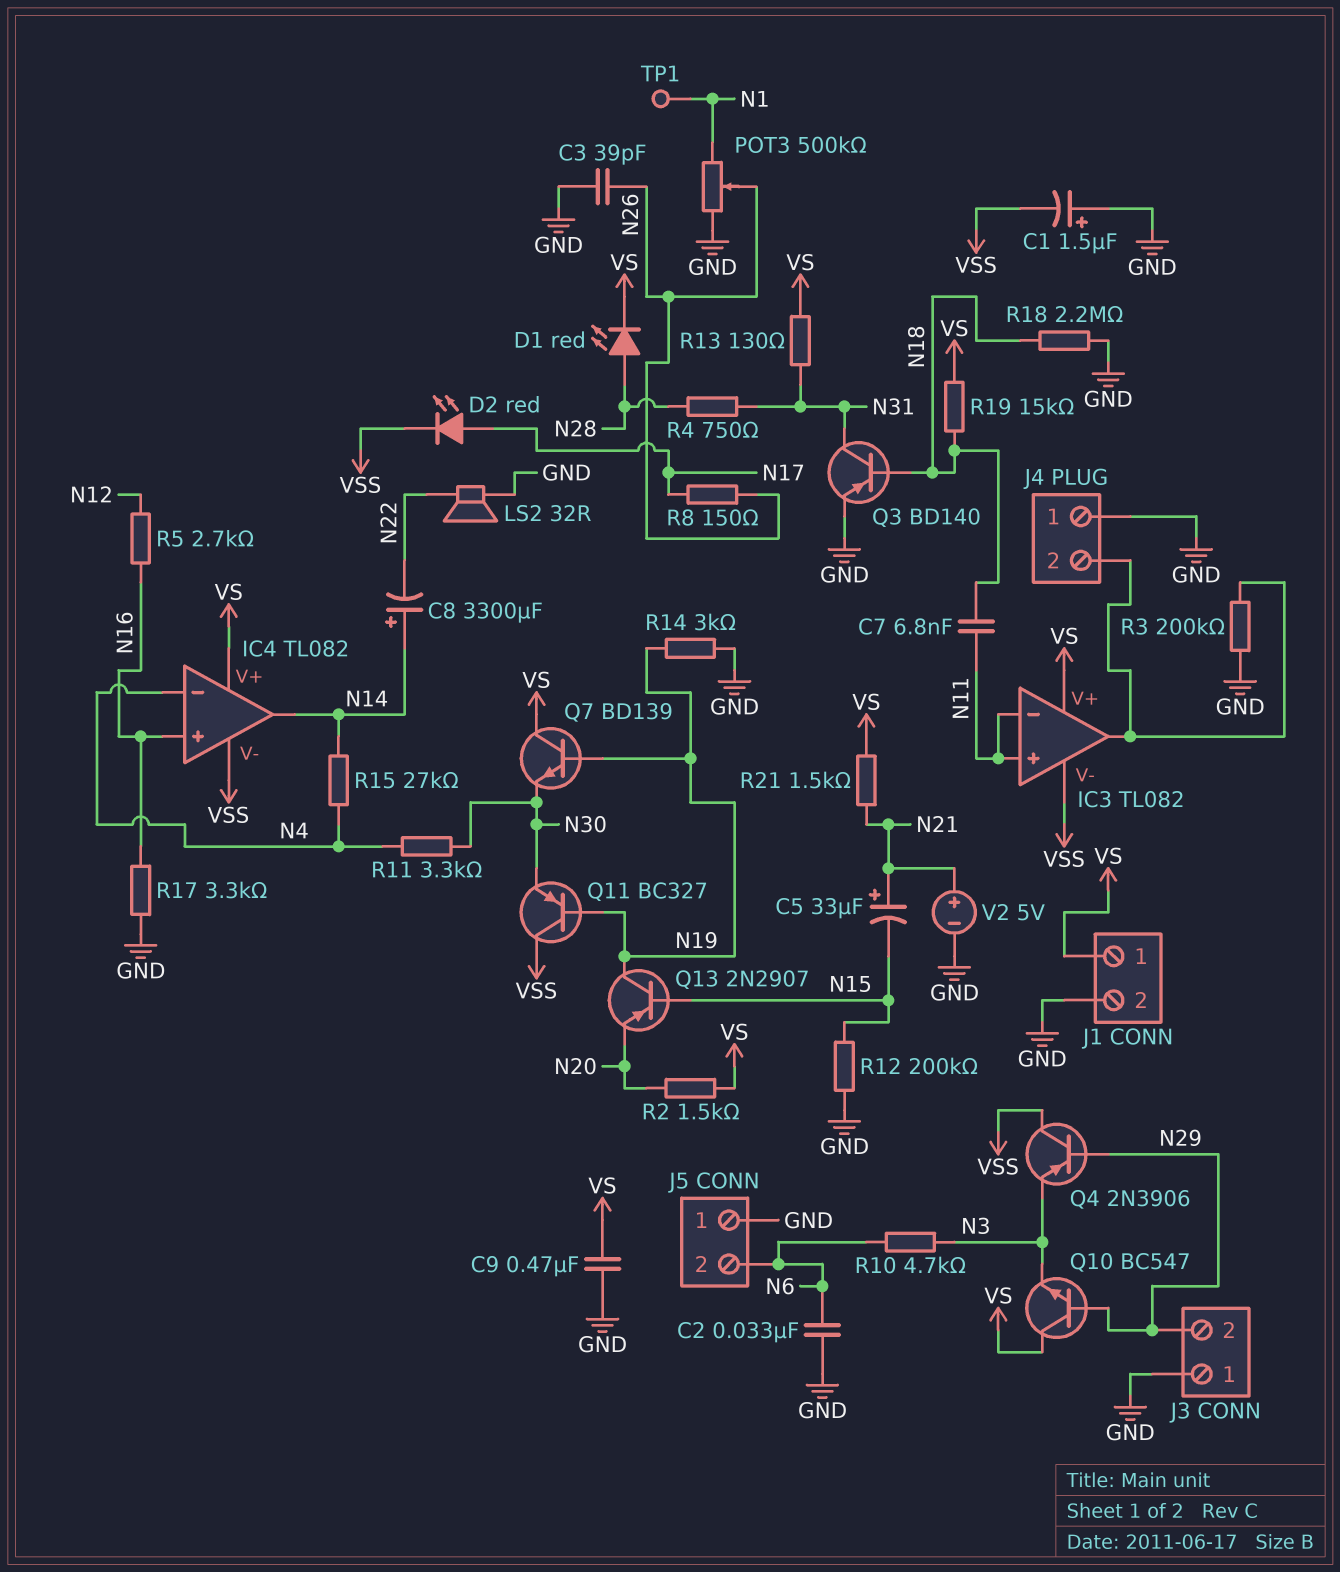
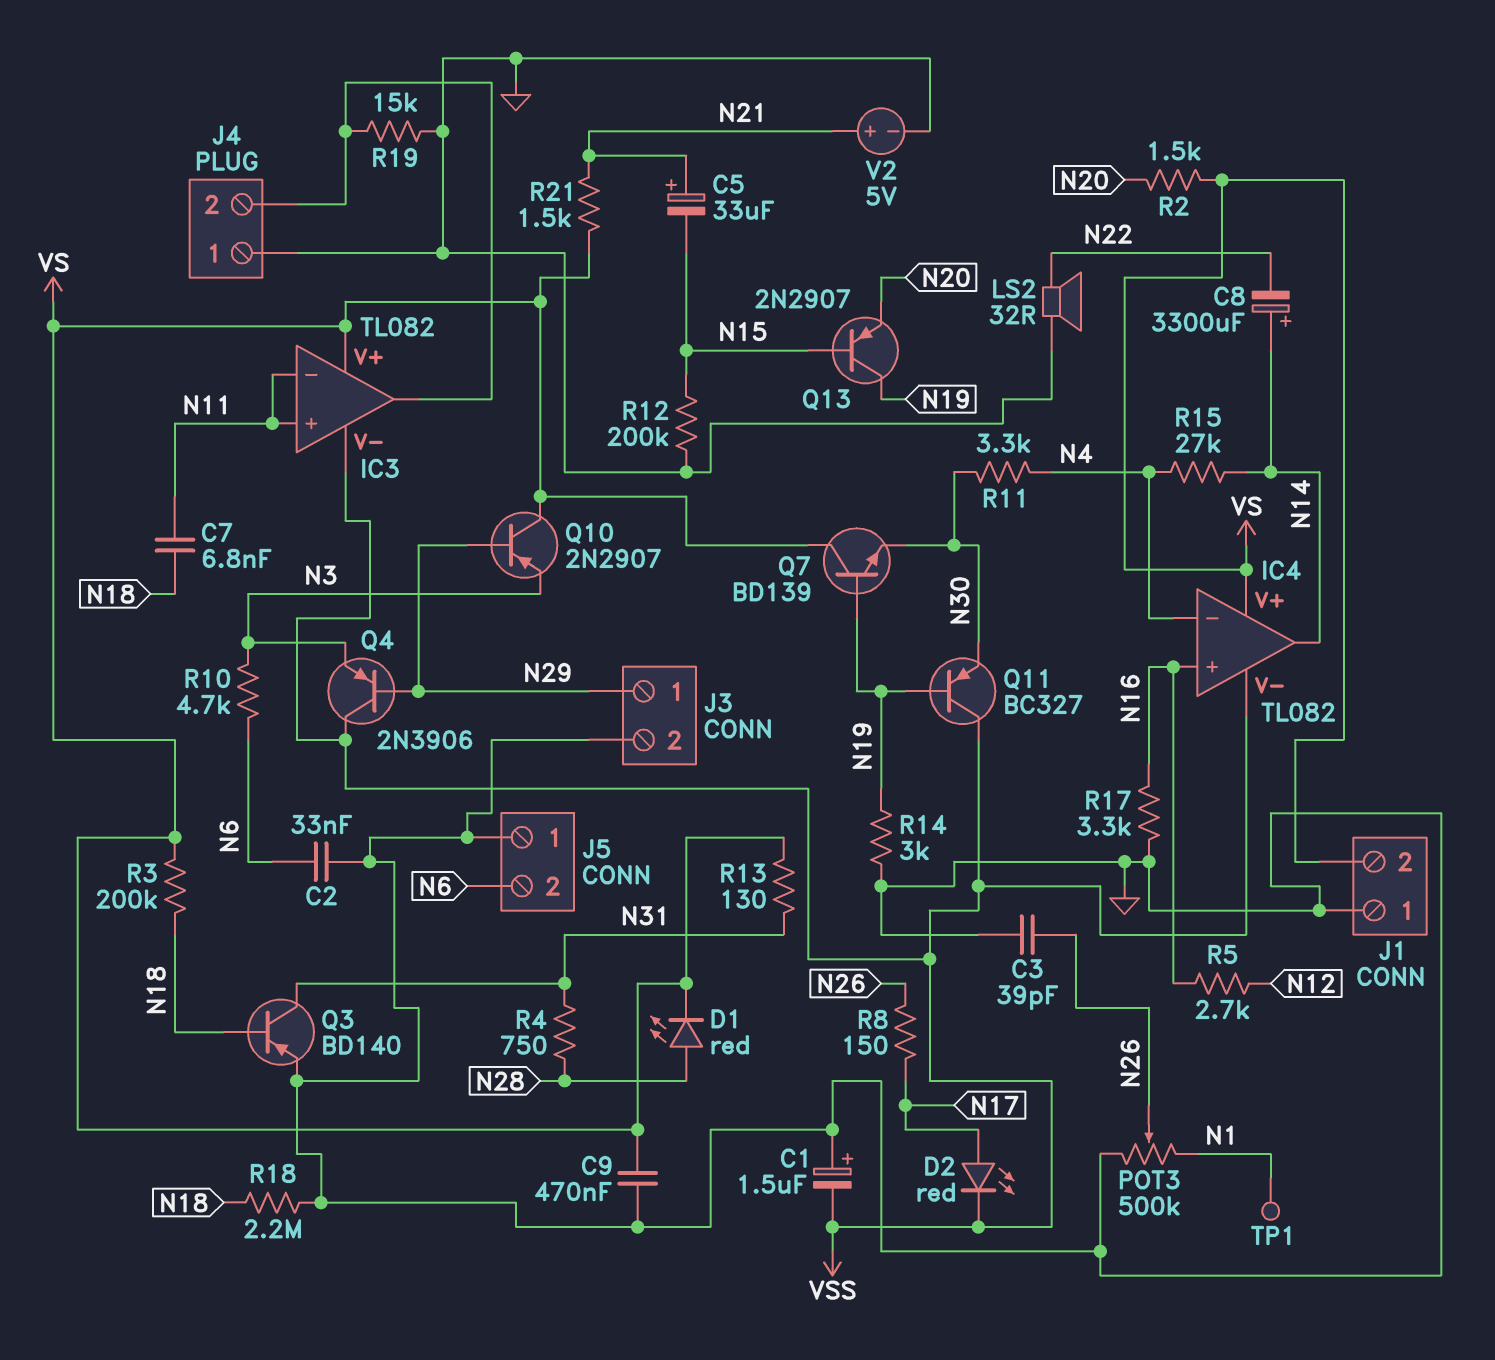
J1 pin 1: VS -> GND
J1 pin 2: GND -> VS
J3 pin 1: GND -> N29
J3 pin 2: N29 -> GND
Q10: NPN BC547 (B N29, C VS, E N3) -> PNP 2N2907 (B N29, C VS, E N3)
R3: 200k (GND, IC3/out) -> 200k (N18, VS)
R19: 15k (N18, VS) -> 15k (GND, IC3/out)

